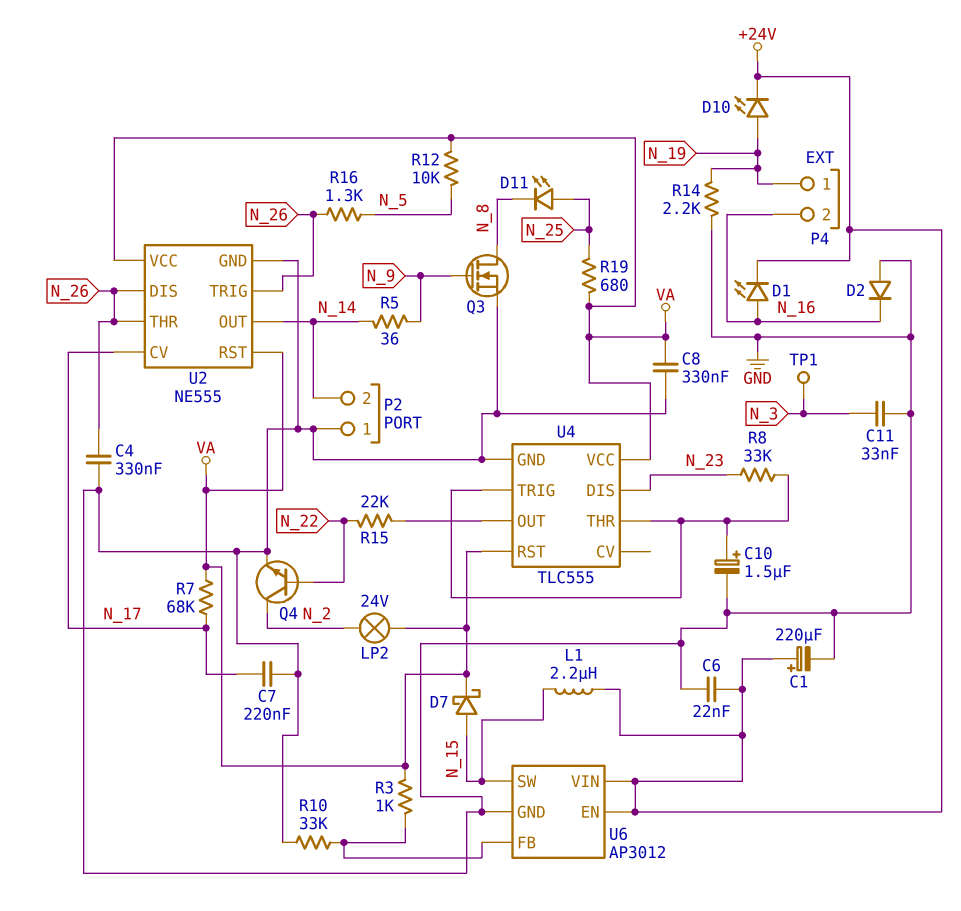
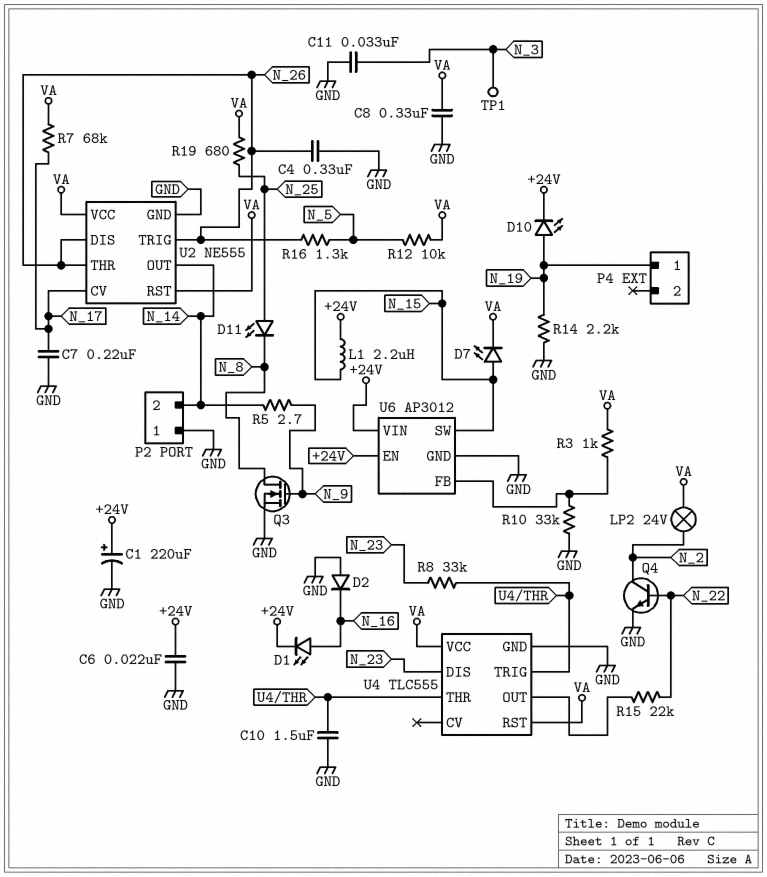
C10: 1.5uF (plus U4/THR, minus GND) -> 1.5uF (GND, U4/THR)
D7: schottky (A N_15, K VA) -> LED (A N_15, K VA)
P4 pin 2: N_16 -> none
R5: 36 (N_9, N_14) -> 2.7 (N_9, N_14)

